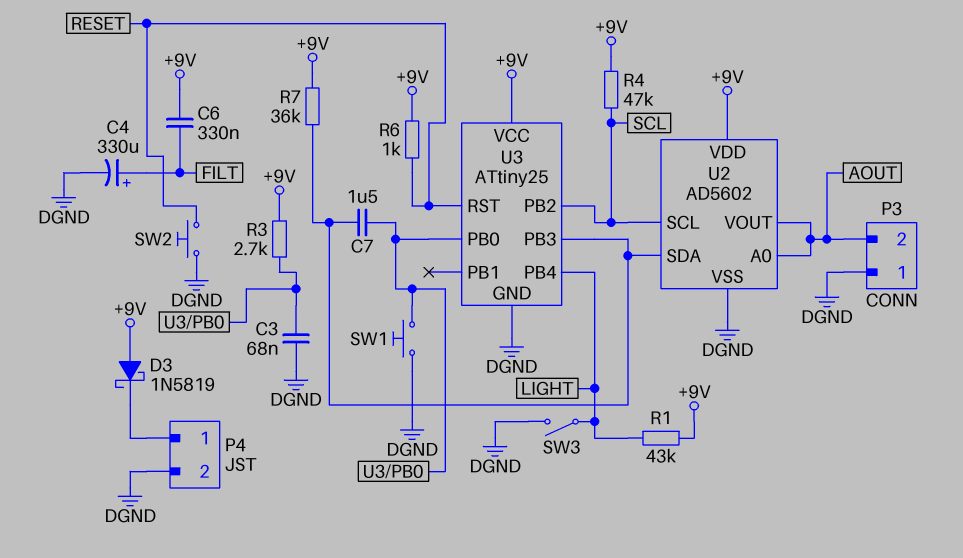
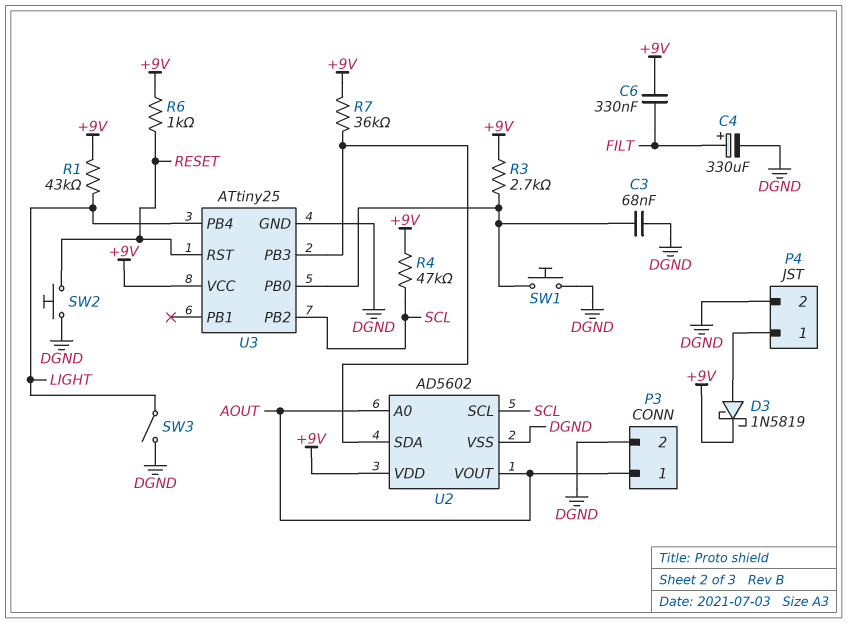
C7: 1.5uF (U2/SDA, U3/PB0) -> none
D3: schottky 1N5819 (A +9V, K P4/1) -> schottky 1N5819 (A P4/1, K +9V)
P3 pin 1: DGND -> AOUT
P3 pin 2: AOUT -> DGND

